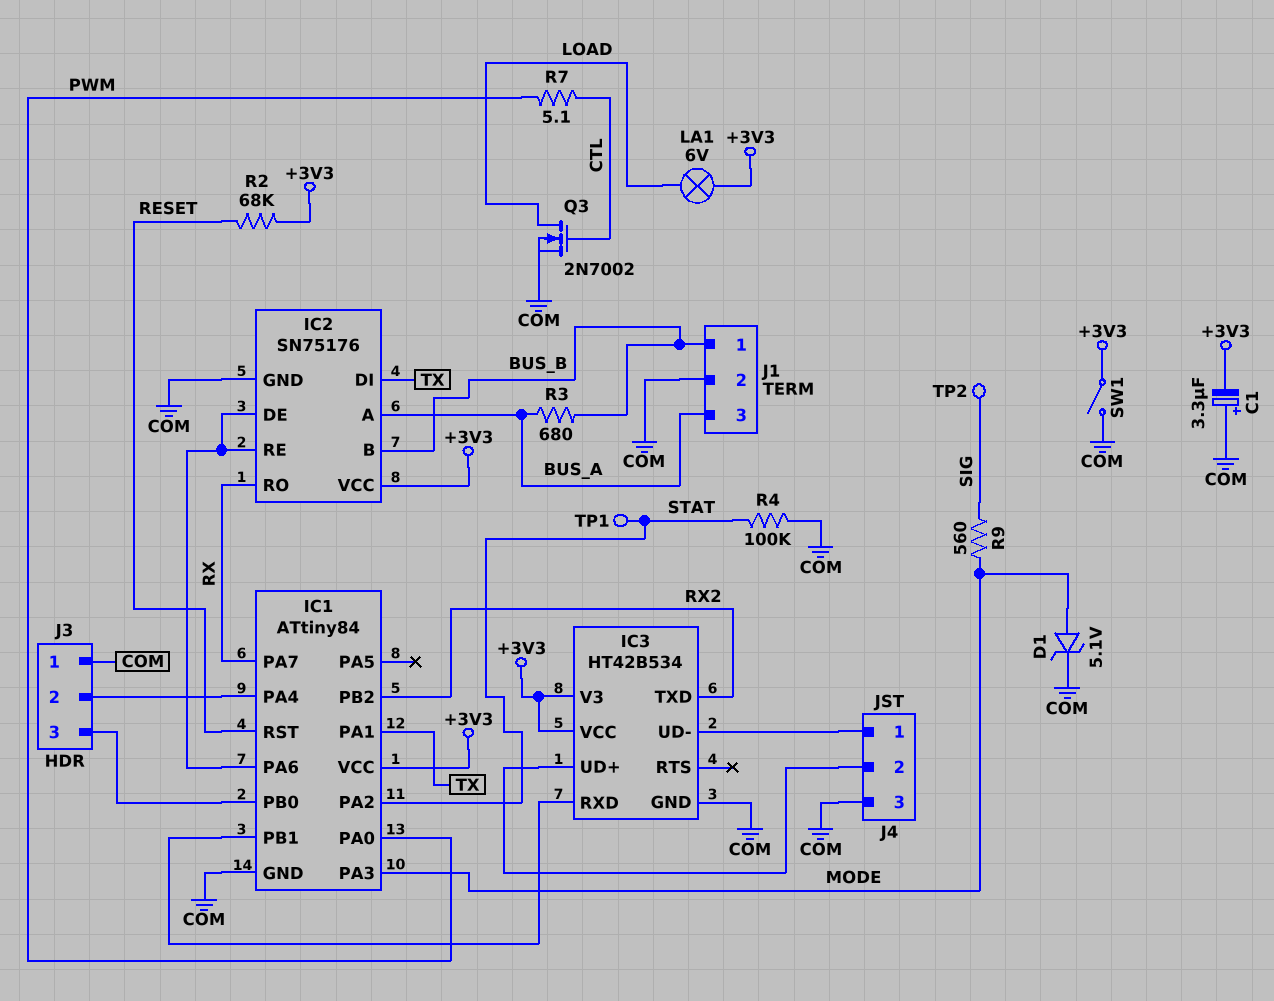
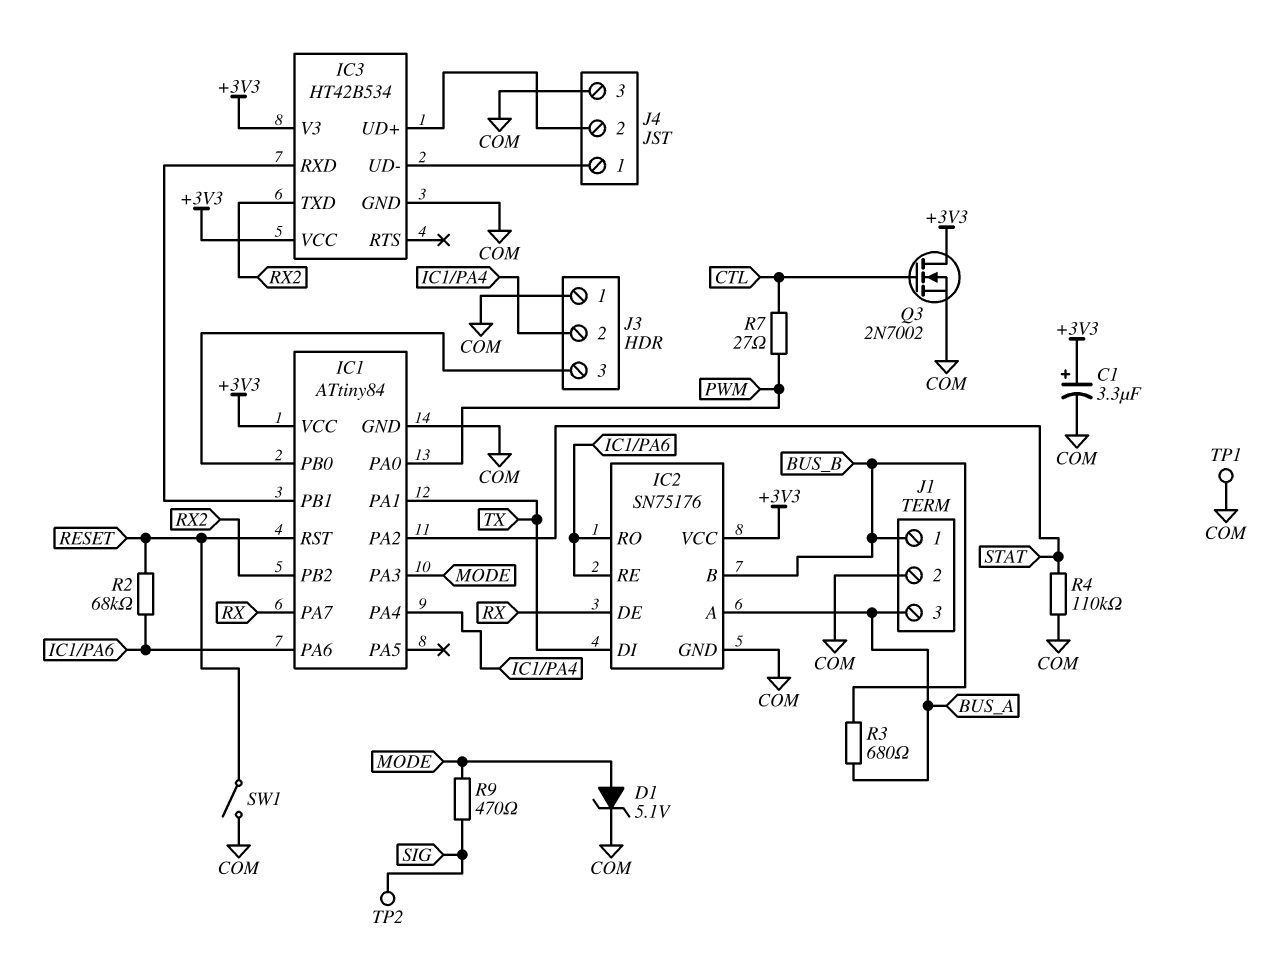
C1: 3.3uF (plus COM, minus +3V3) -> 3.3uF (plus +3V3, minus COM)
IC2 pin DE: IC1/PA6 -> RX
IC2 pin RO: RX -> IC1/PA6
LA1: lamp 6V (+3V3, LOAD) -> none
Q3: NMOS 2N7002 (G CTL, D LOAD, S COM) -> NMOS 2N7002 (G CTL, D +3V3, S COM)
R2: 68k (+3V3, RESET) -> 68k (IC1/PA6, RESET)
R4: 100k (COM, STAT) -> 110k (COM, STAT)
R7: 5.1 (CTL, PWM) -> 27 (CTL, PWM)
R9: 560 (MODE, SIG) -> 470 (MODE, SIG)
SW1: switch (+3V3, COM) -> switch (COM, RESET)
TP1: test point (STAT) -> test point (COM)

